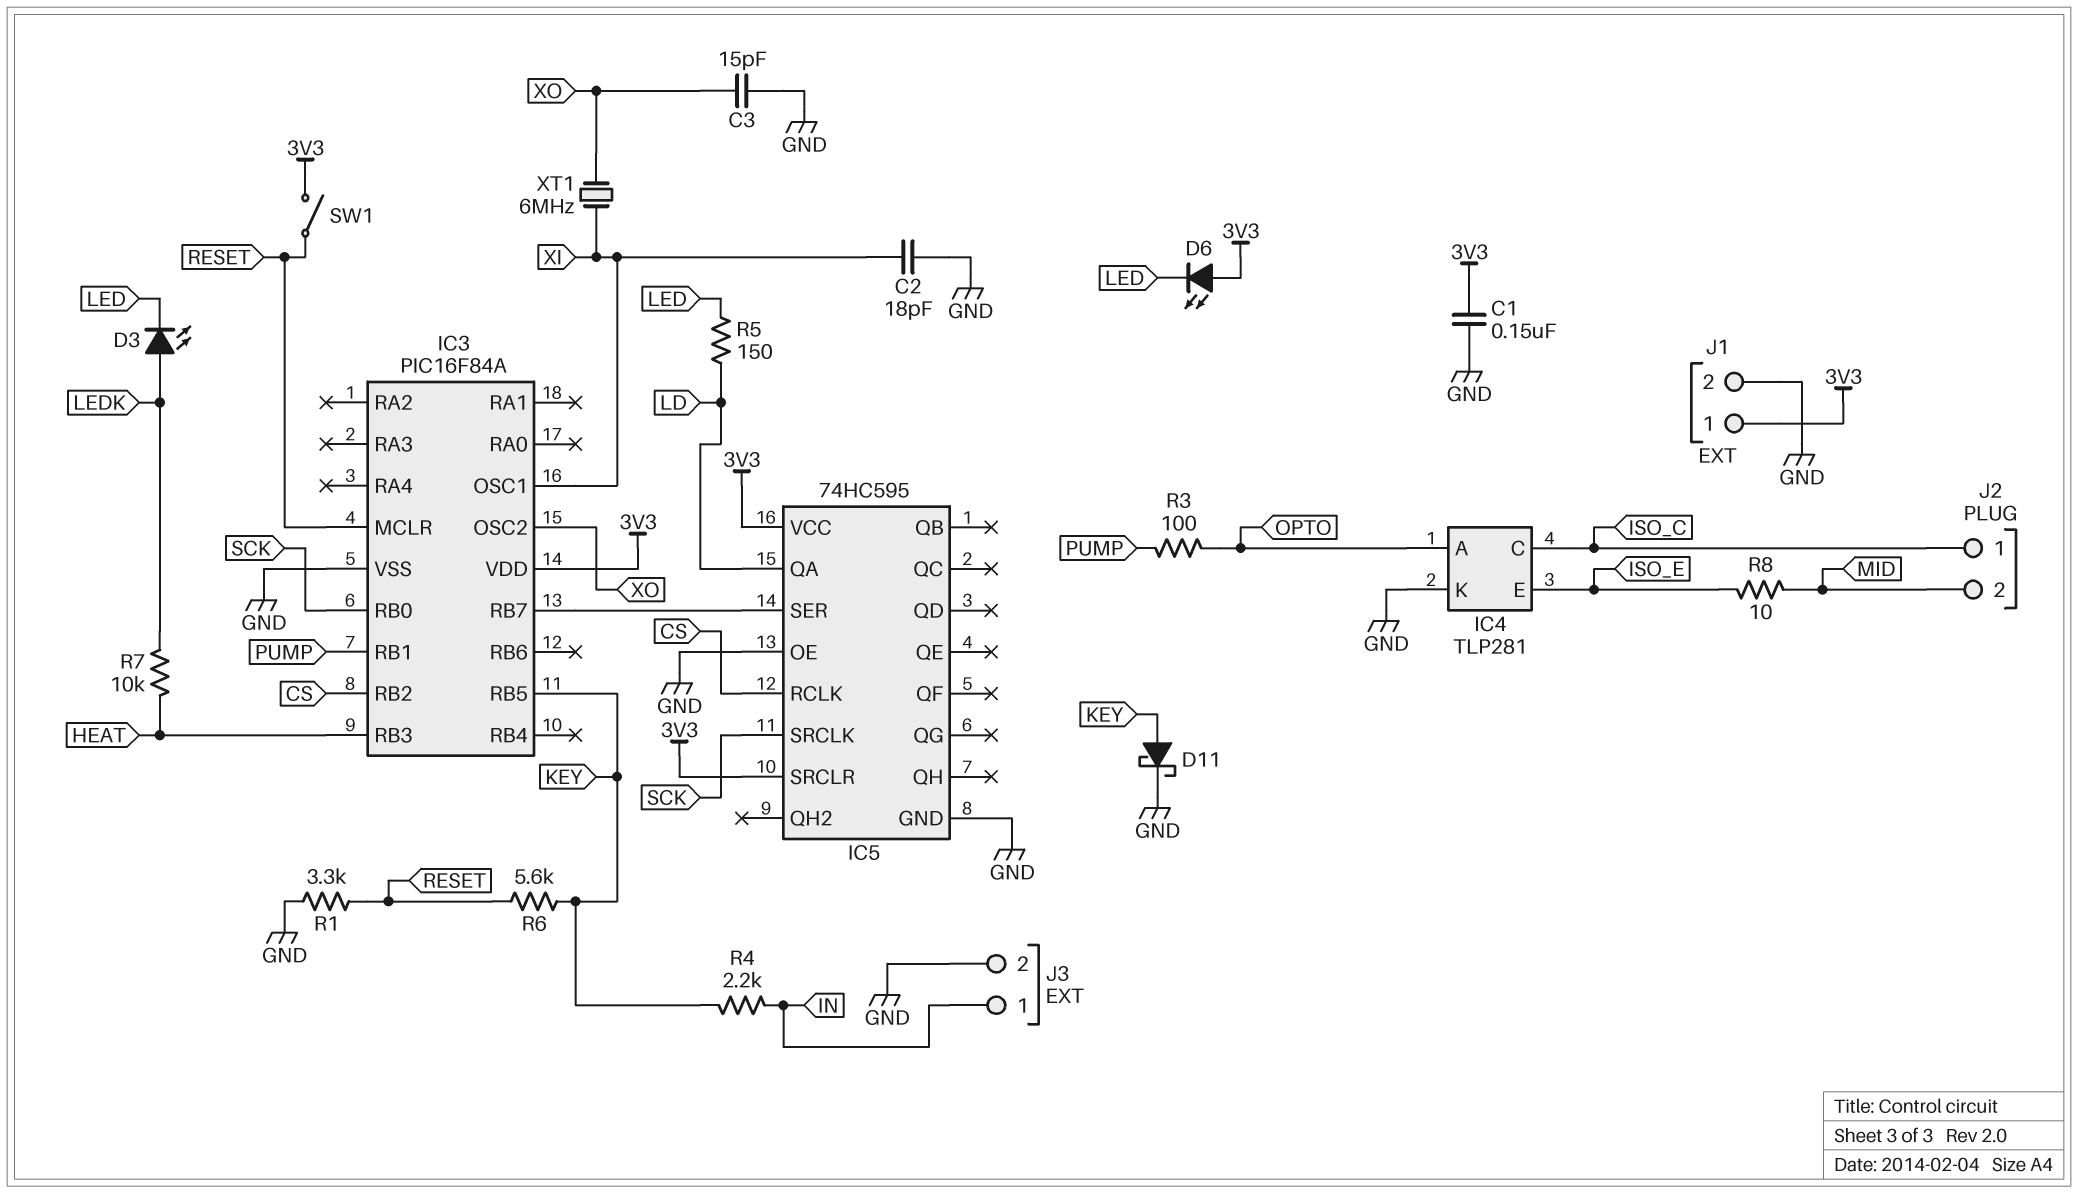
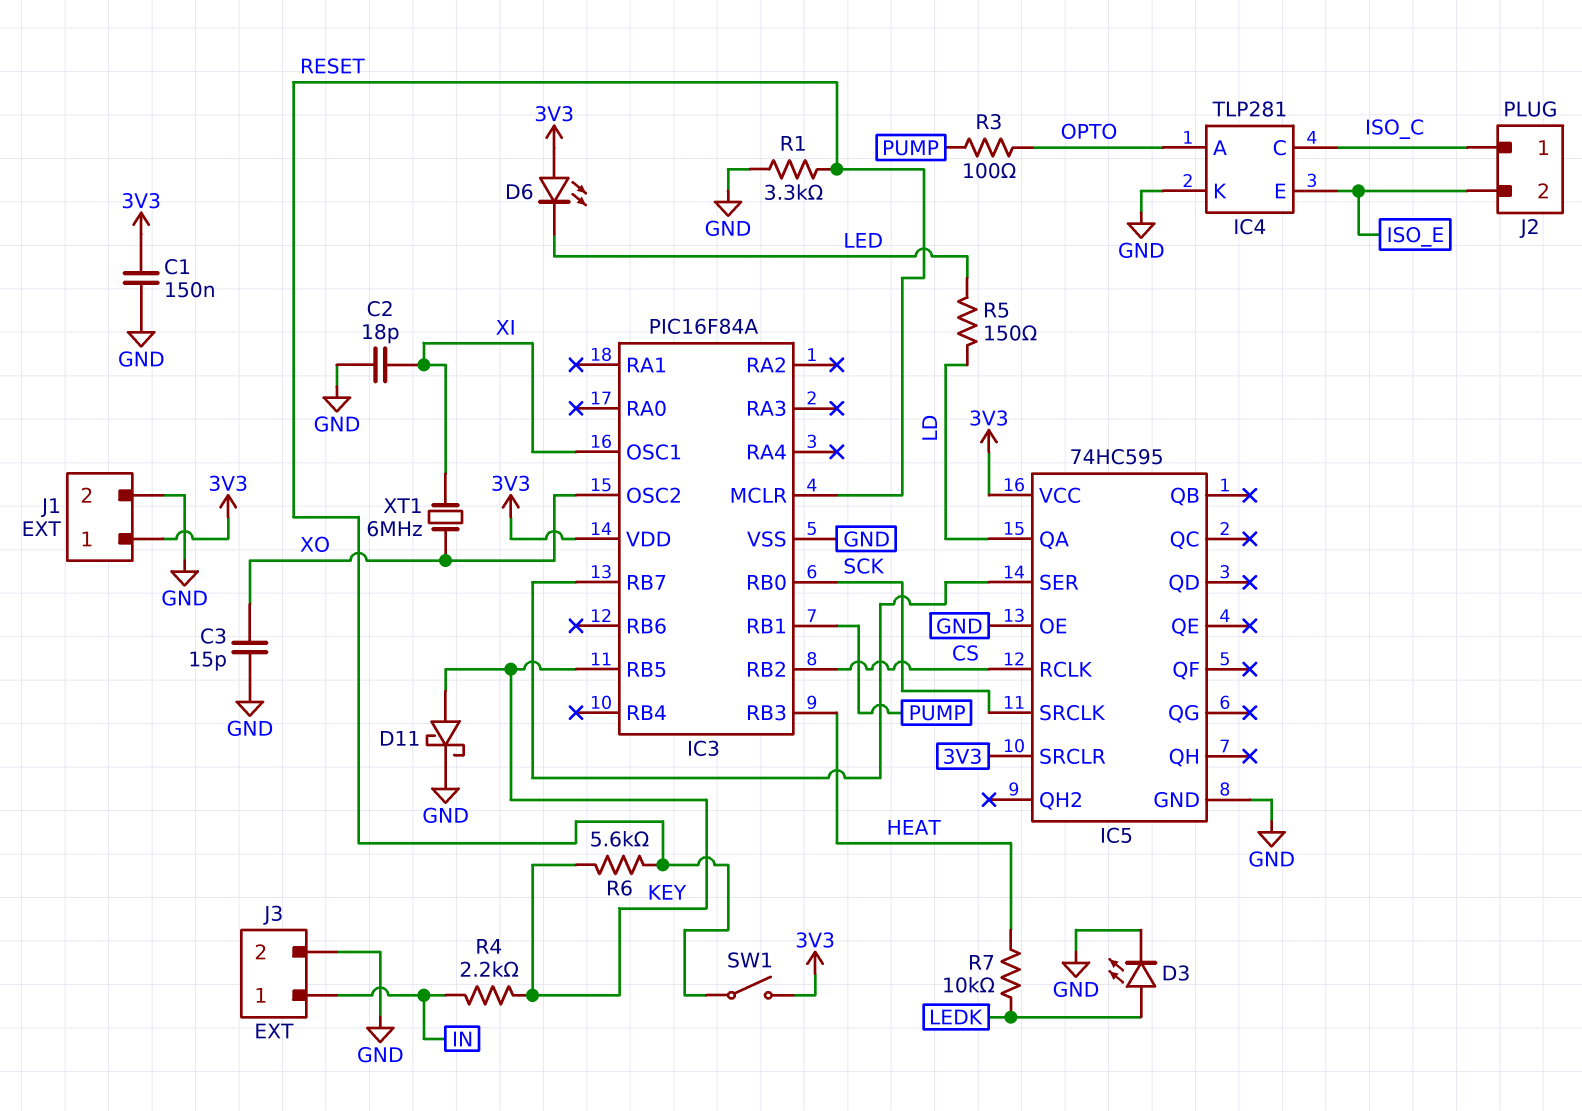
D3: LED (A LEDK, K LED) -> LED (A LEDK, K GND)
J2 pin 2: MID -> ISO_E
R8: 10 (ISO_E, MID) -> none

